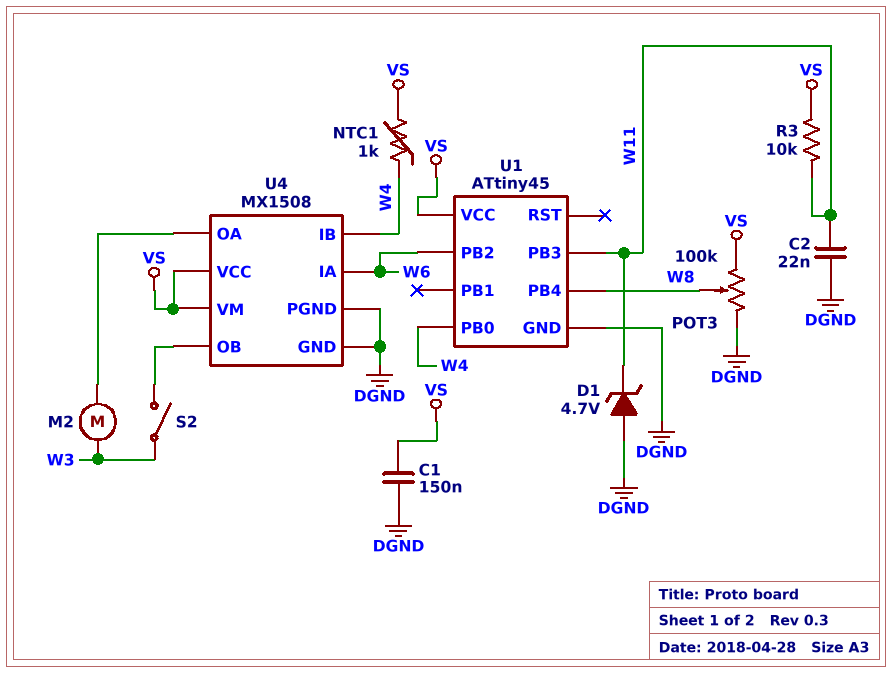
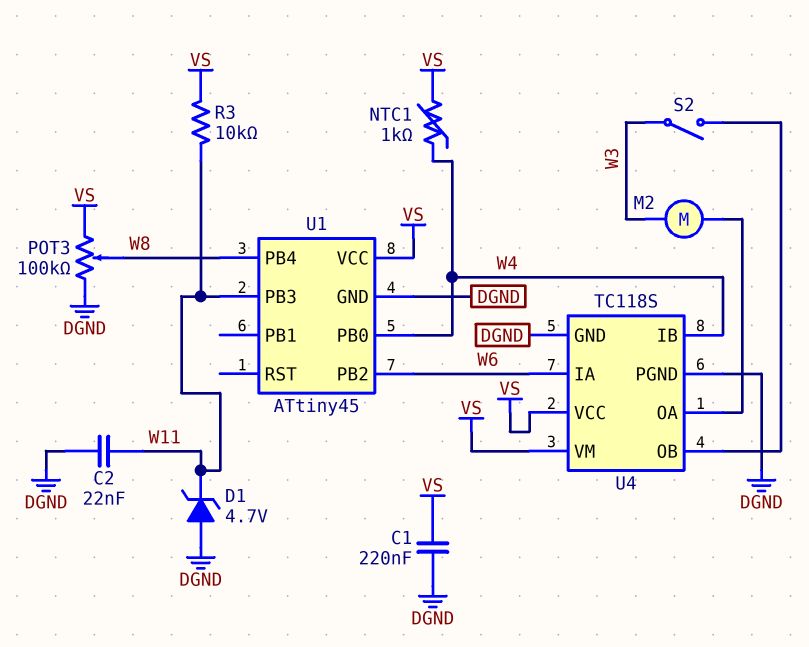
C1: 150nF (DGND, VS) -> 220nF (DGND, VS)
U4: MX1508 -> TC118S

